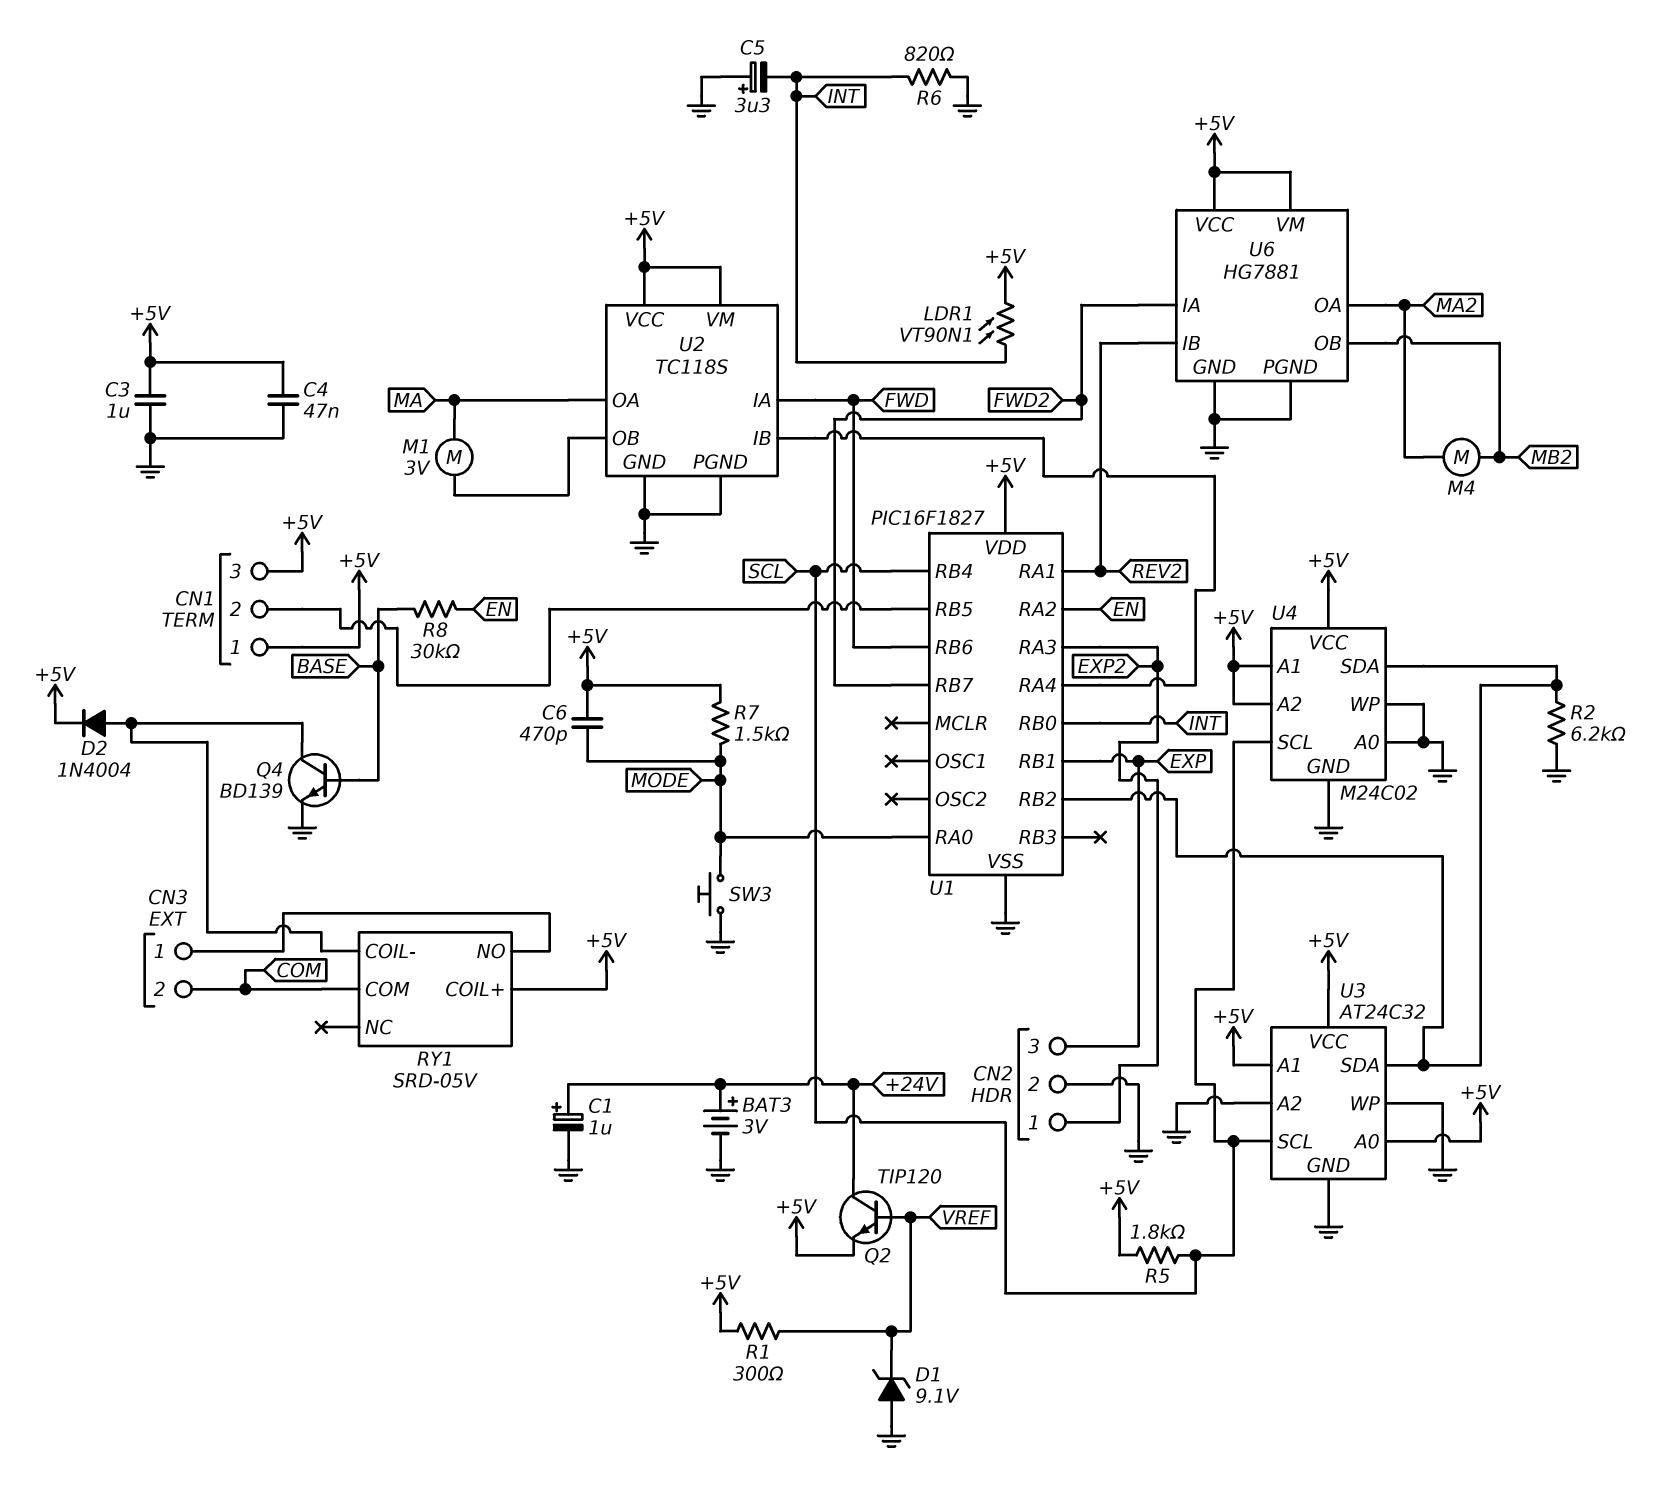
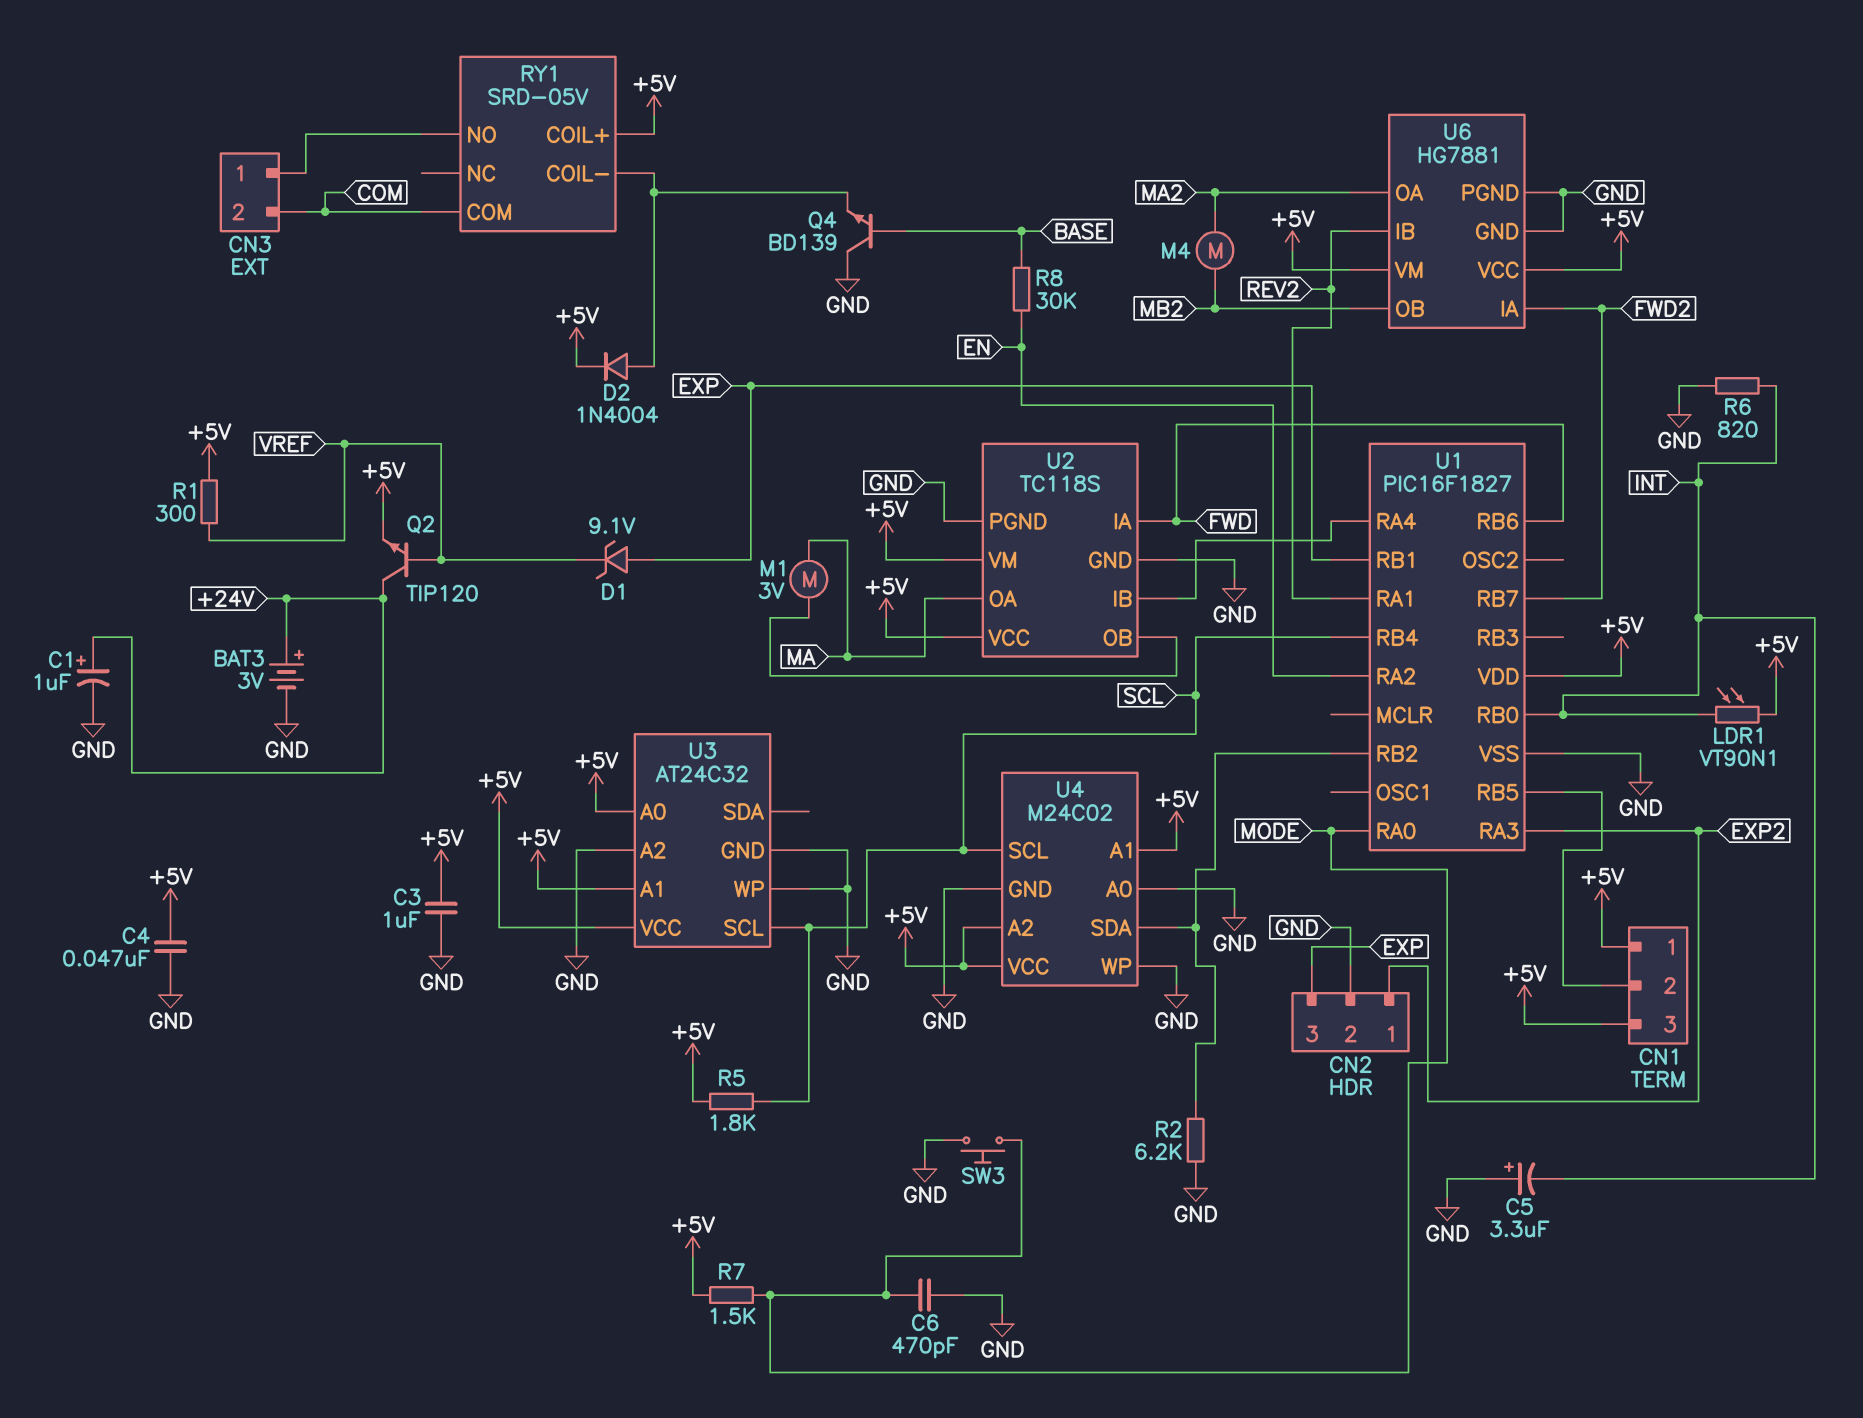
C6: 470pF (+5V, MODE) -> 470pF (GND, MODE)
D1: zener 9.1V (A GND, K VREF) -> zener 9.1V (A EXP, K VREF)
Q4: NPN BD139 (B BASE, C RY1/COIL-, E GND) -> NPN BD139 (B BASE, C GND, E RY1/COIL-)
U3 pin SDA: U1/RB2 -> none

